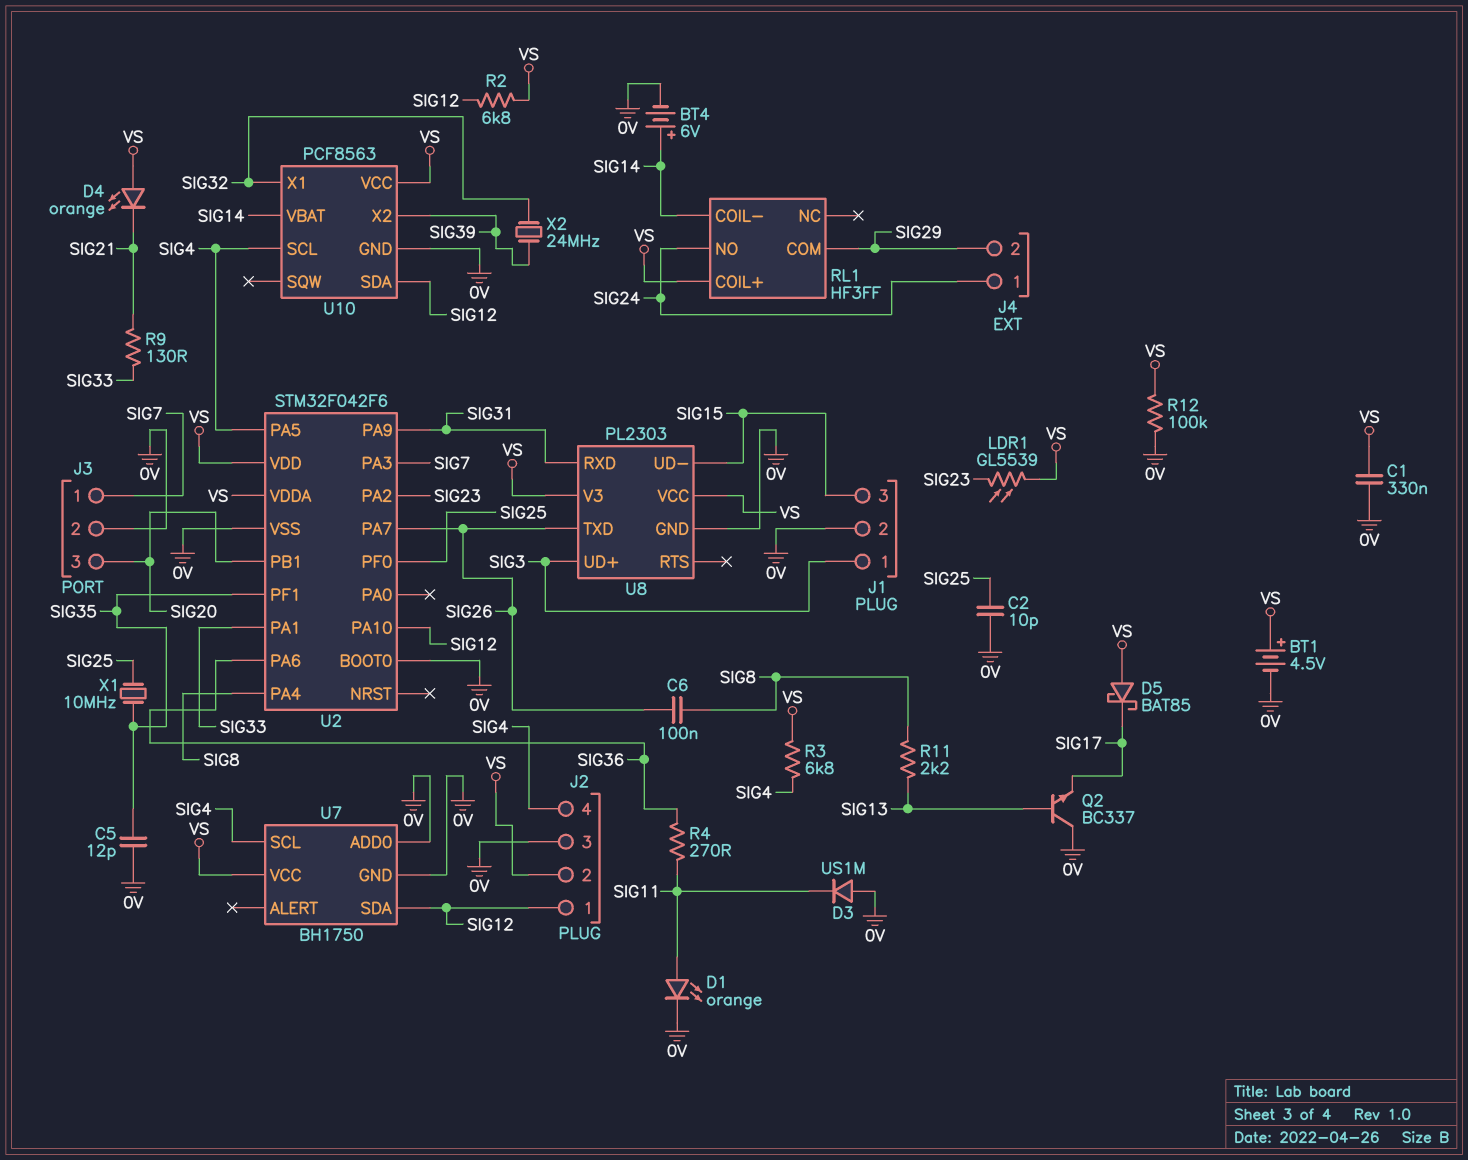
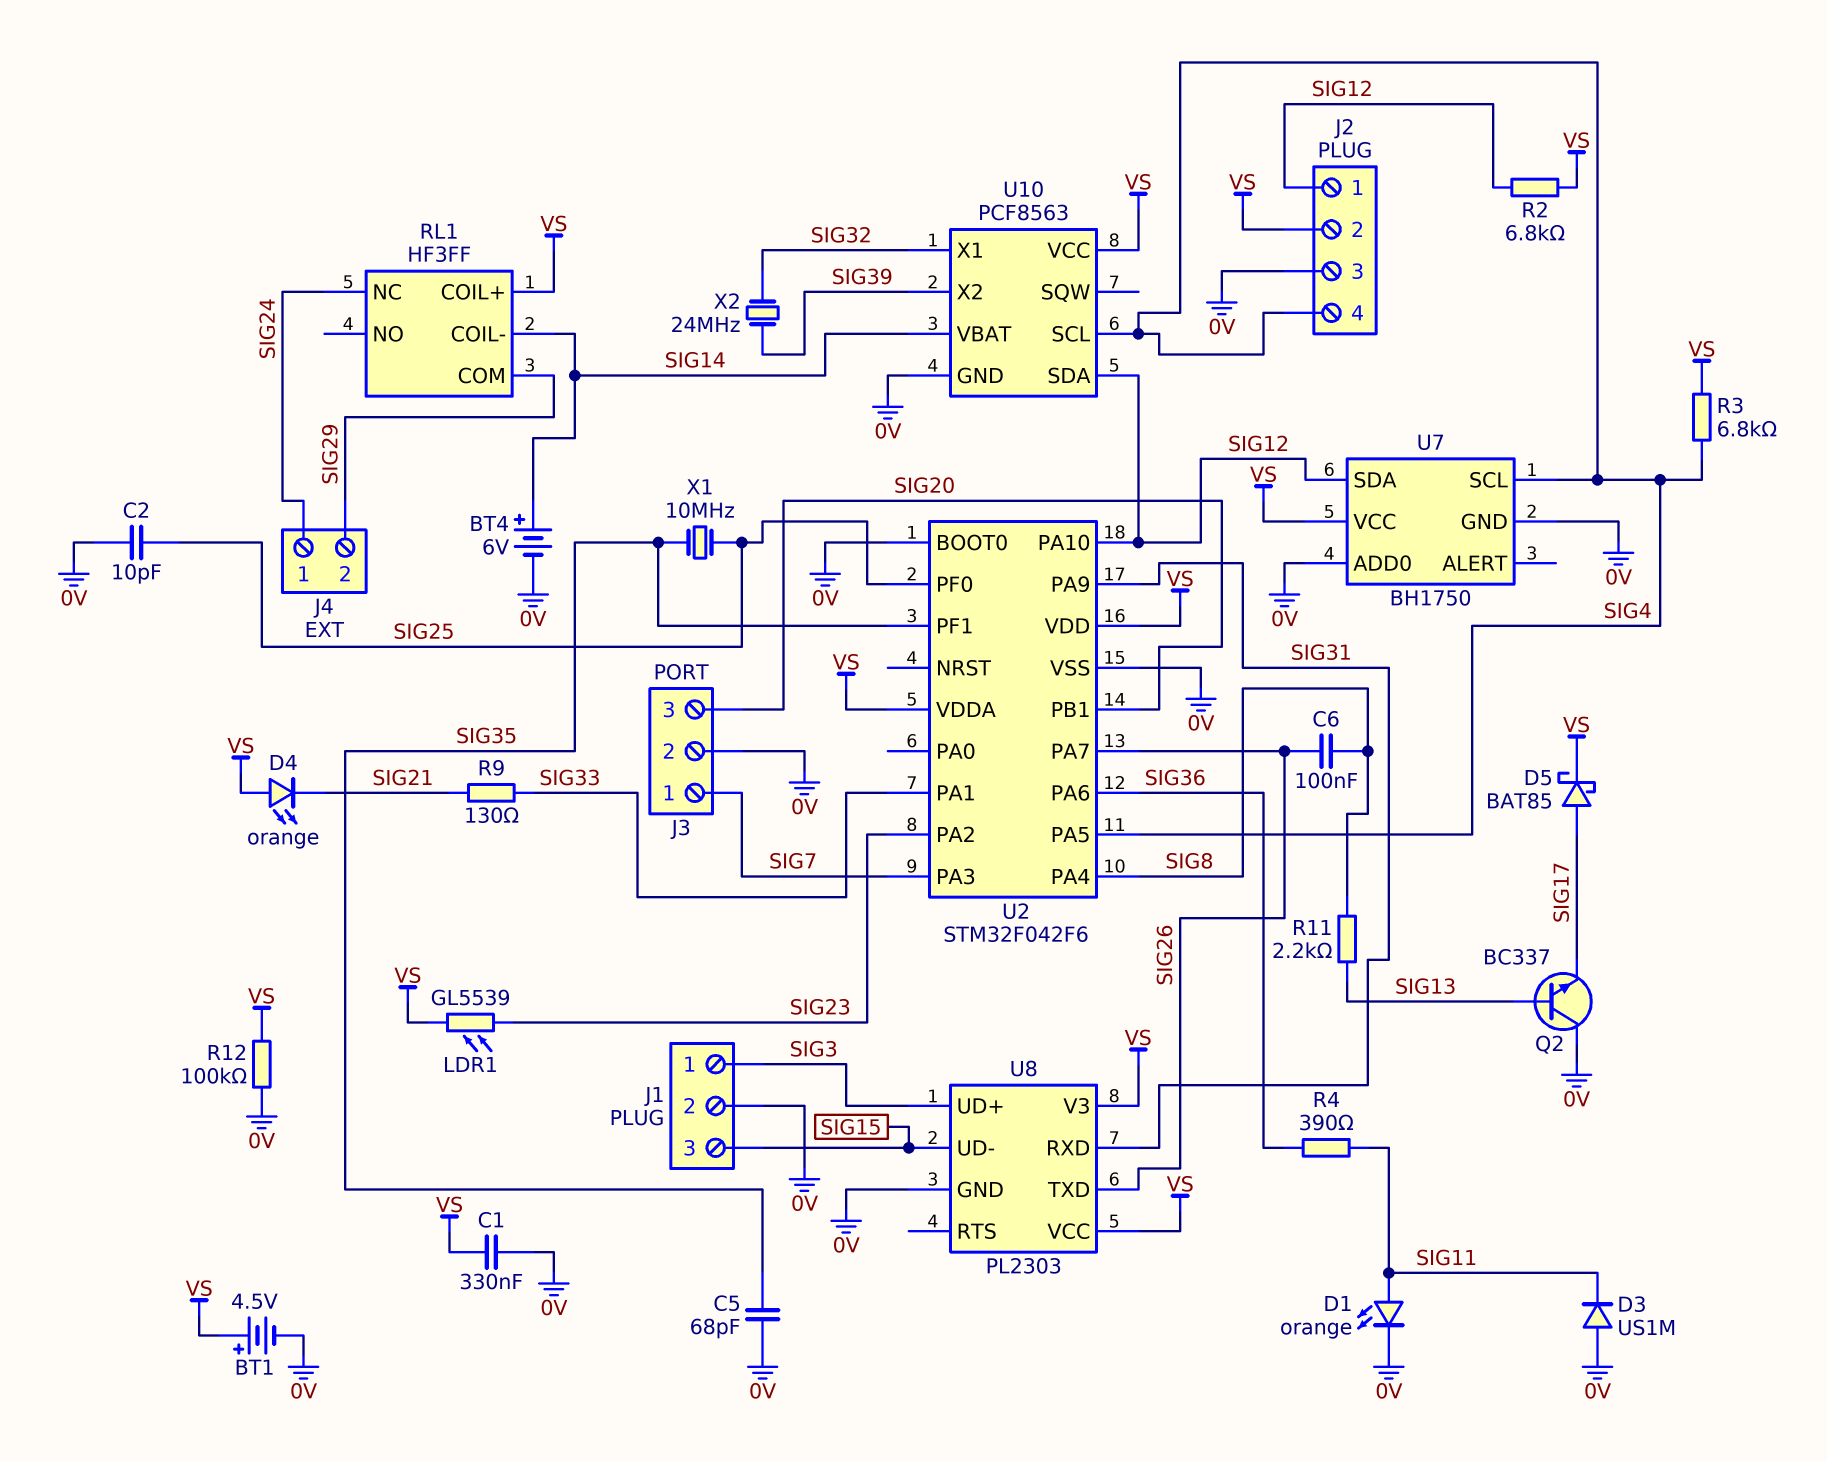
C5: 12pF (0V, SIG35) -> 68pF (0V, SIG35)
D5: schottky BAT85 (A VS, K SIG17) -> schottky BAT85 (A SIG17, K VS)
R4: 270 (SIG11, SIG36) -> 390 (SIG11, SIG36)
RL1 pin NC: none -> SIG24
RL1 pin NO: SIG24 -> none

